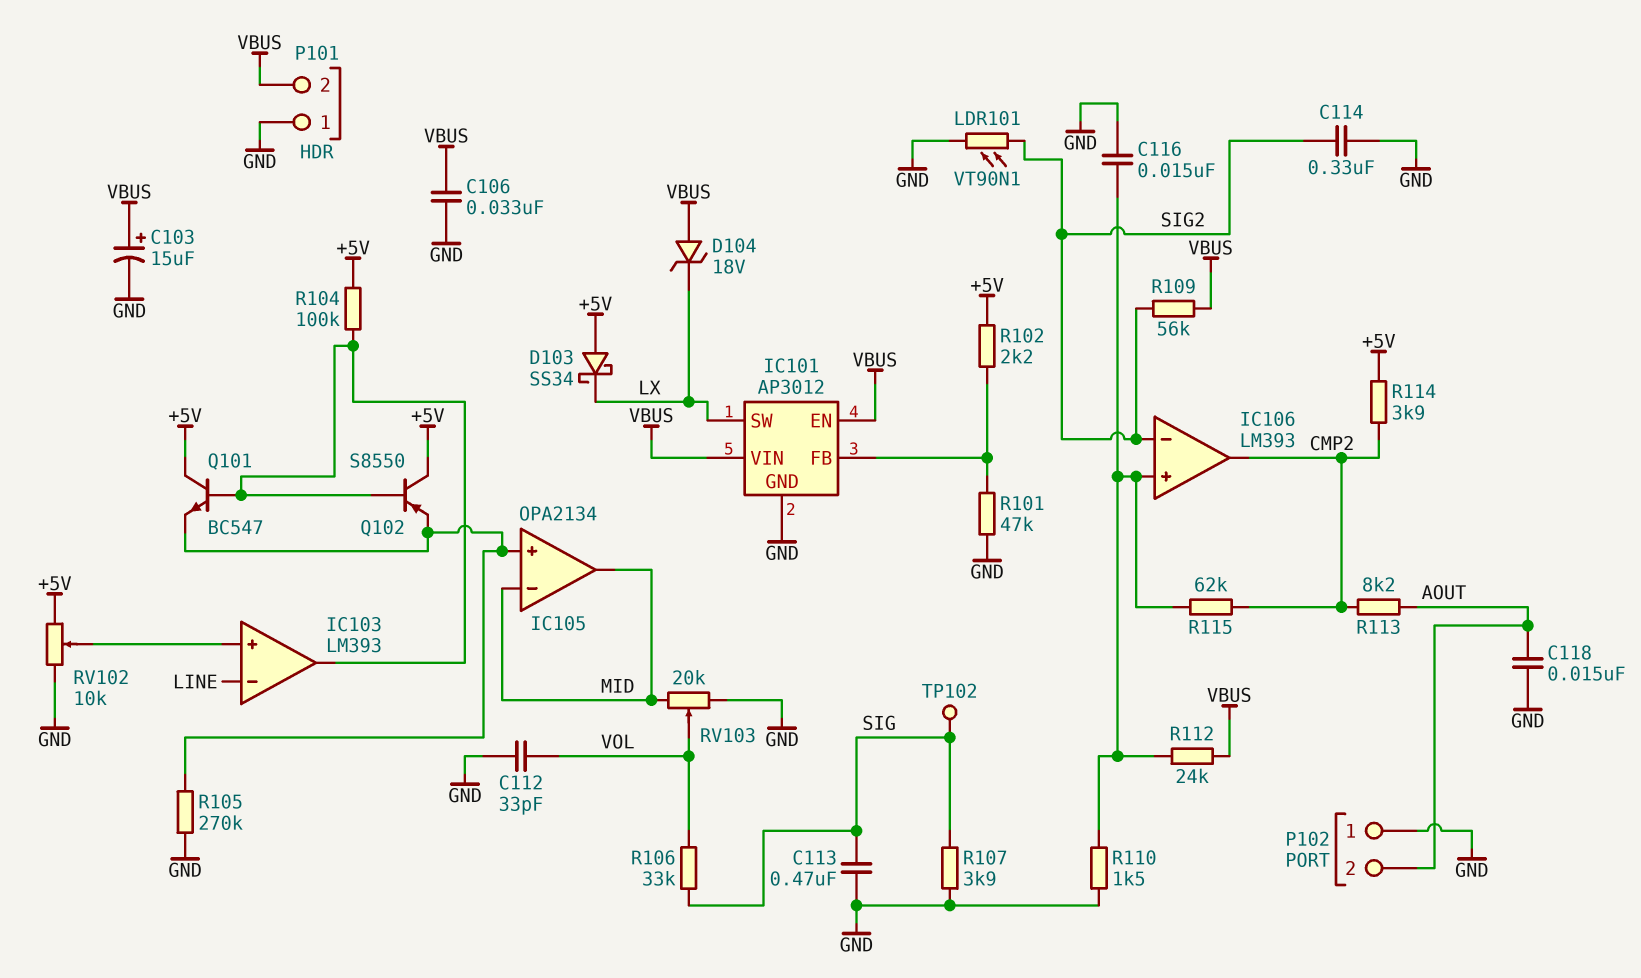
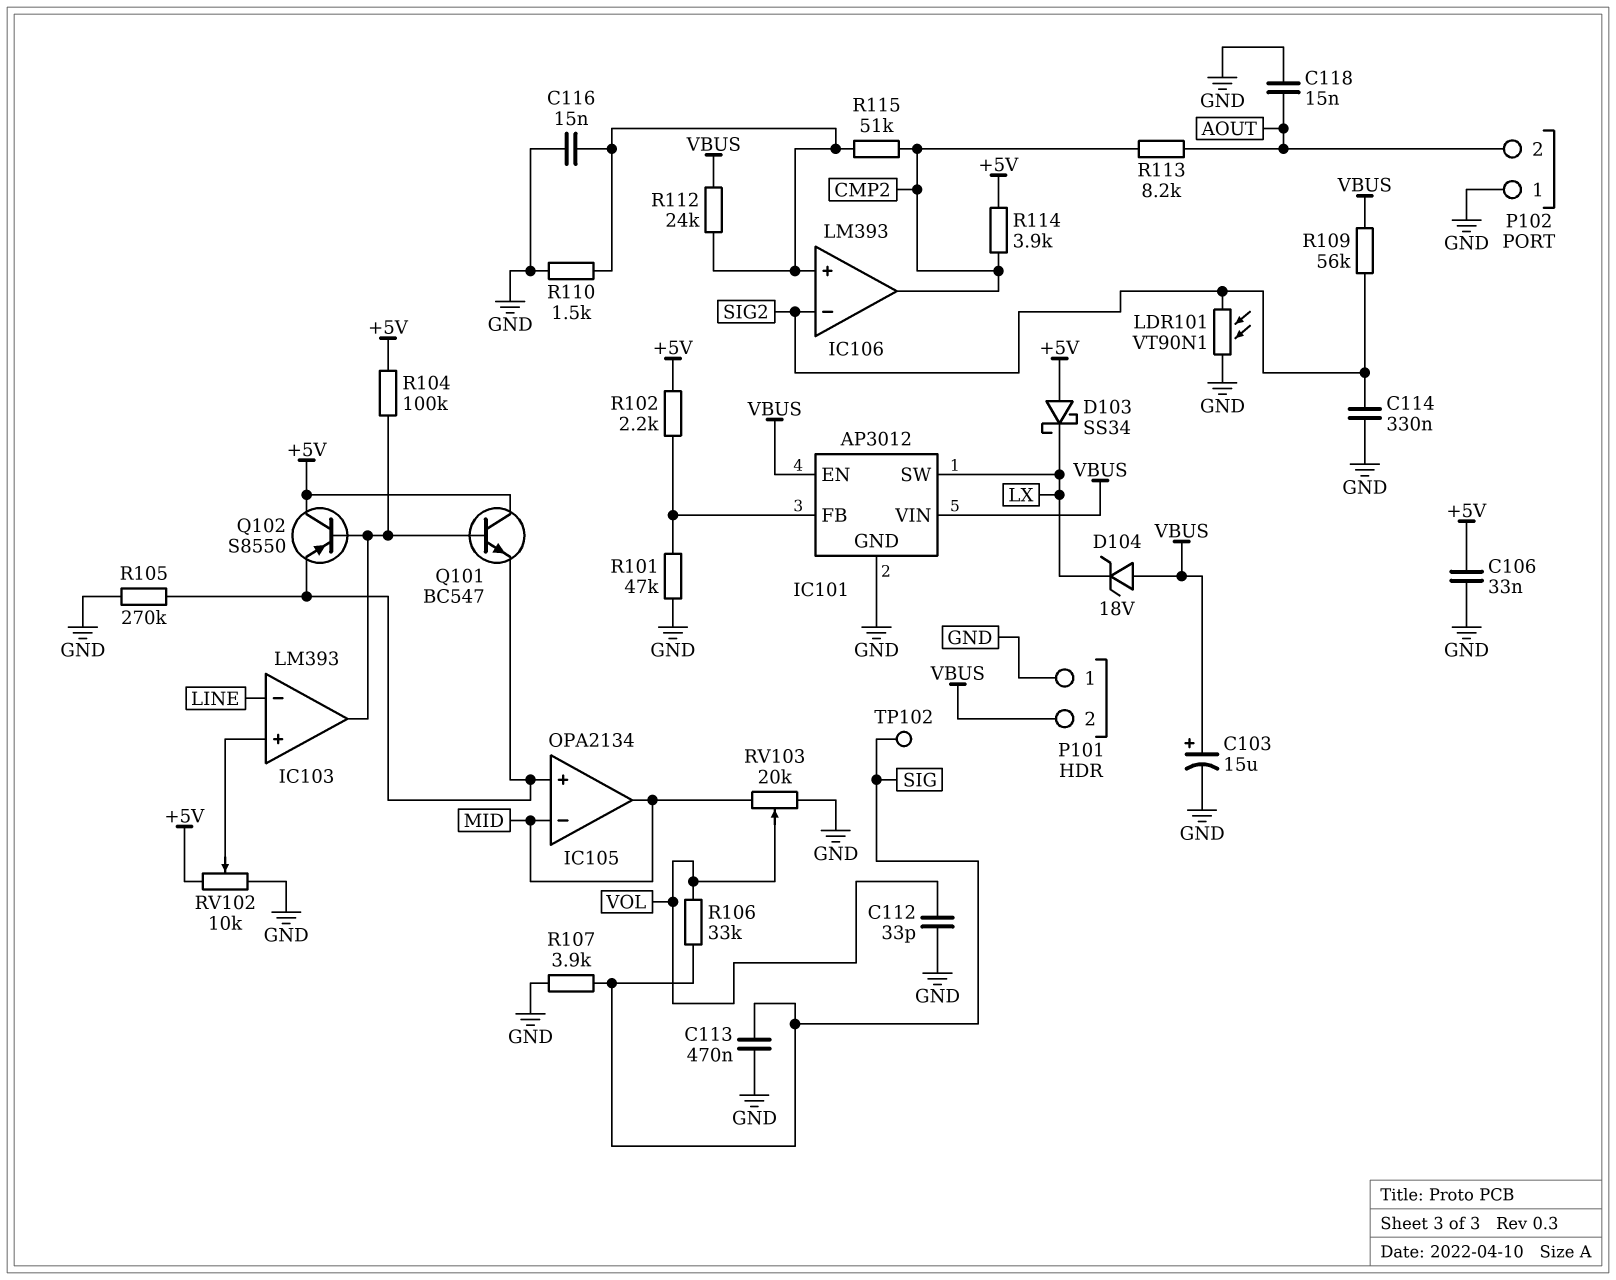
C106: 33nF (GND, VBUS) -> 33nF (+5V, GND)
R115: 62k (CMP2, IC106/in+) -> 51k (CMP2, IC106/in+)

